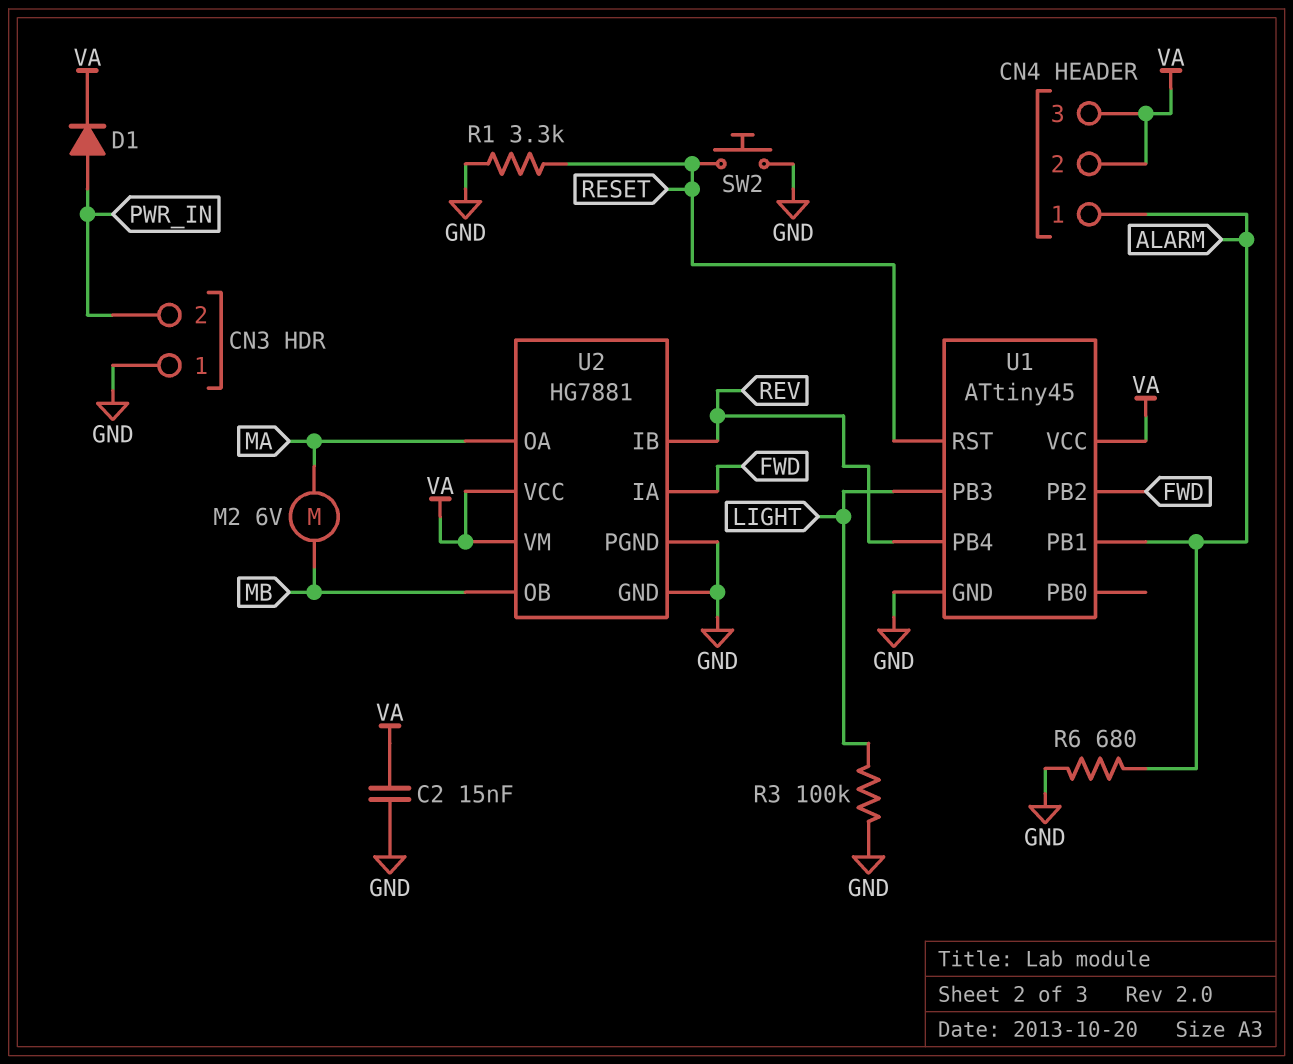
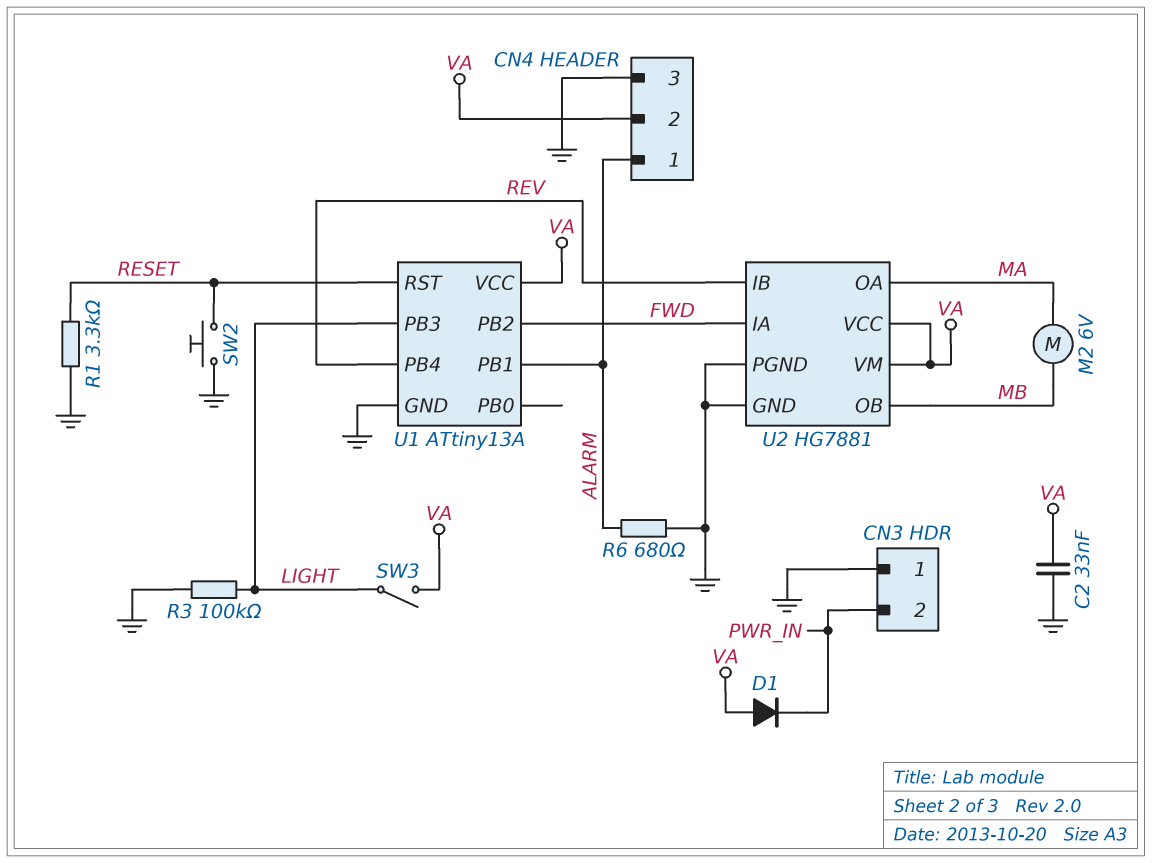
C2: 15nF (GND, VA) -> 33nF (GND, VA)
CN4 pin 3: VA -> GND
D1: diode (A PWR_IN, K VA) -> diode (A VA, K PWR_IN)
SW3: none -> switch (LIGHT, VA)
U1: ATtiny45 -> ATtiny13A

